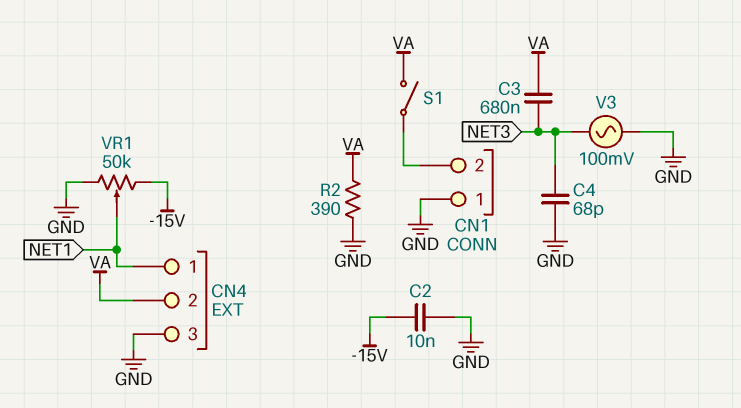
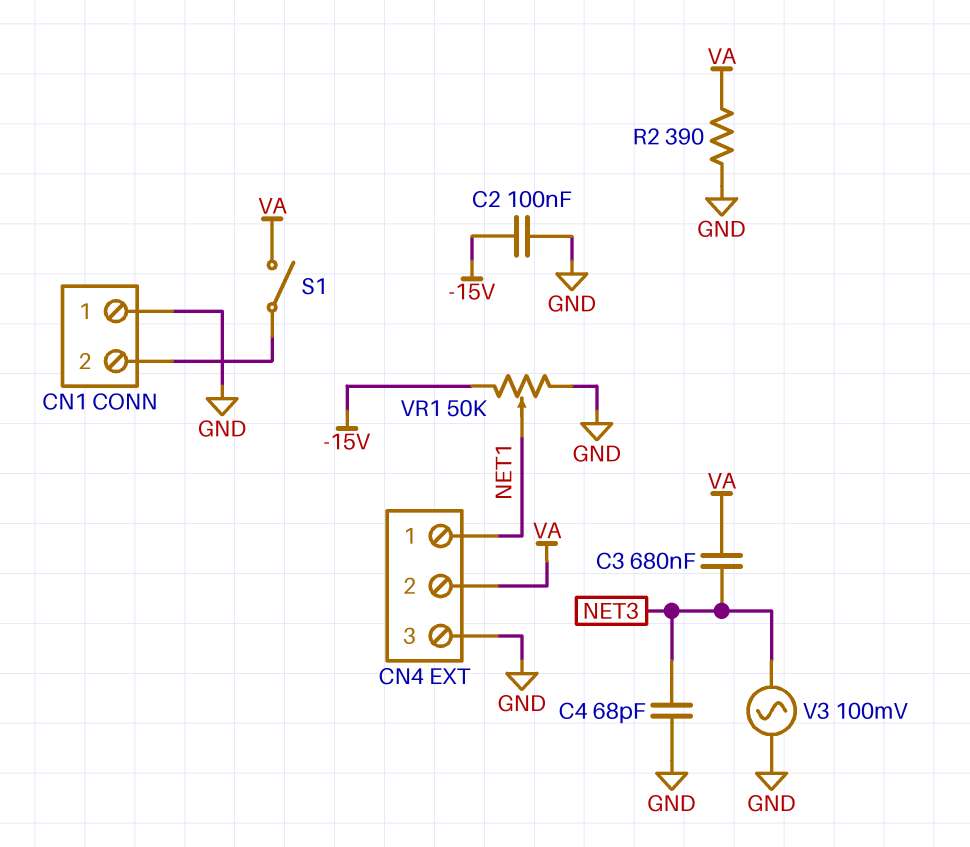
C2: 10nF (-15V, GND) -> 100nF (-15V, GND)

